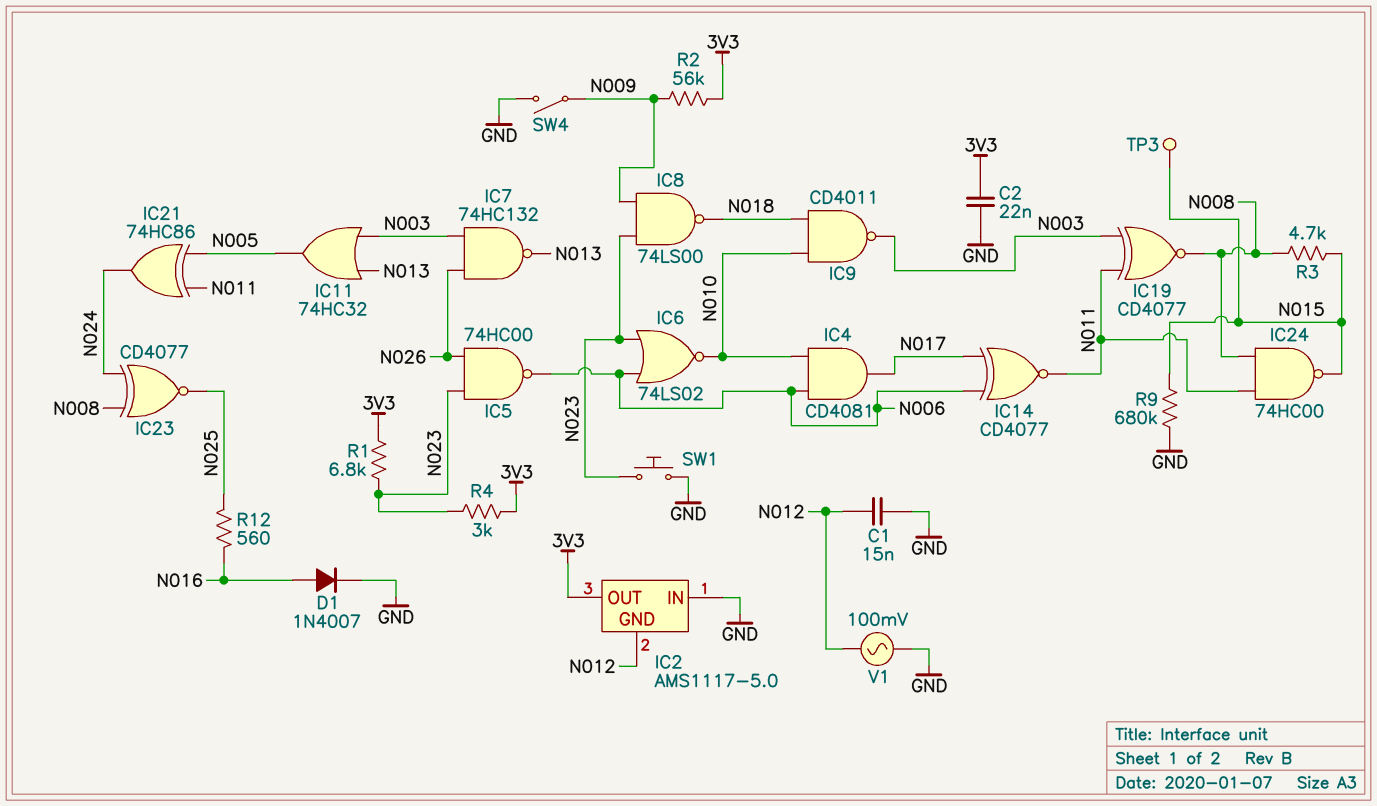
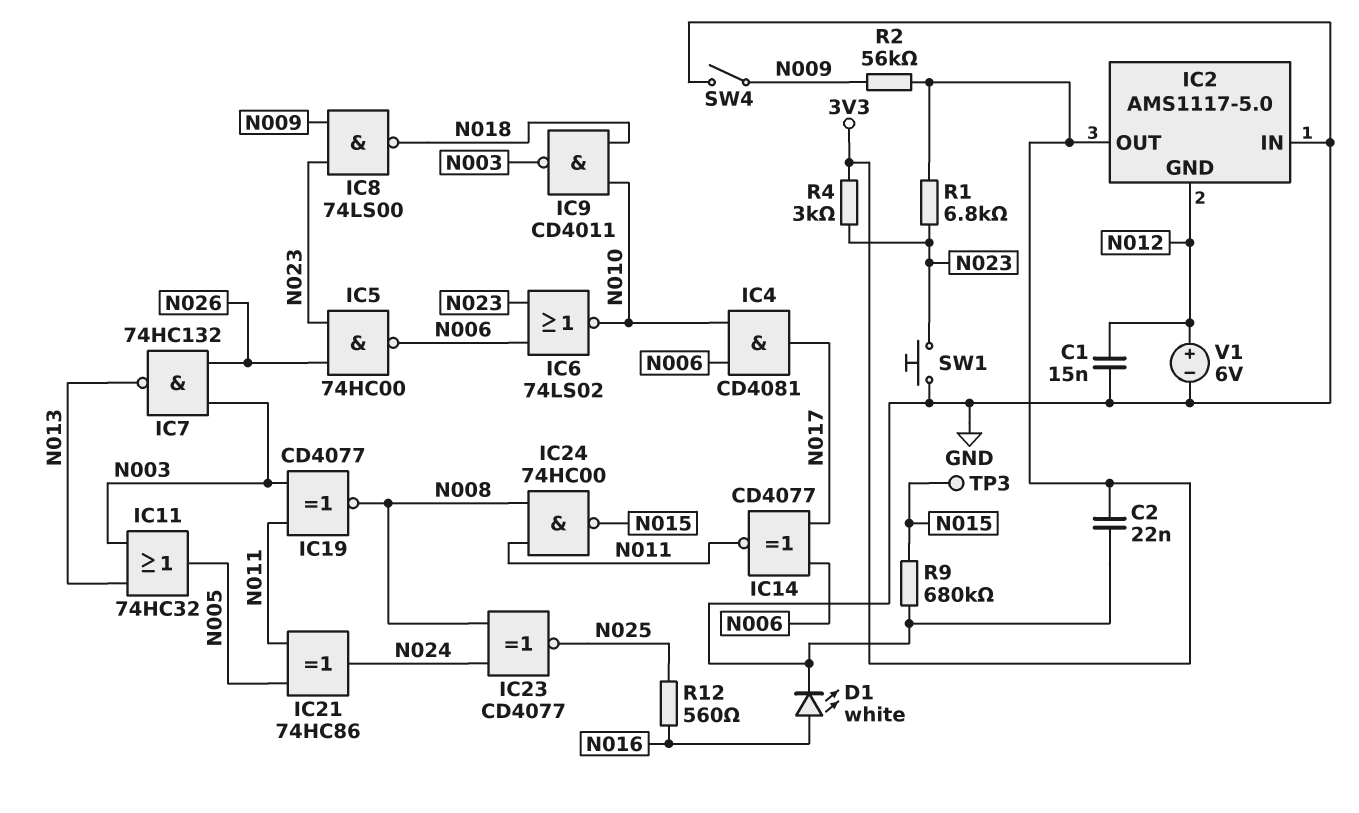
D1: diode 1N4007 (A N016, K GND) -> LED white (A N016, K GND)
R3: 4.7k (N008, N015) -> none
V1: AC 100mV (GND, N012) -> 6V (plus N012, minus GND)

